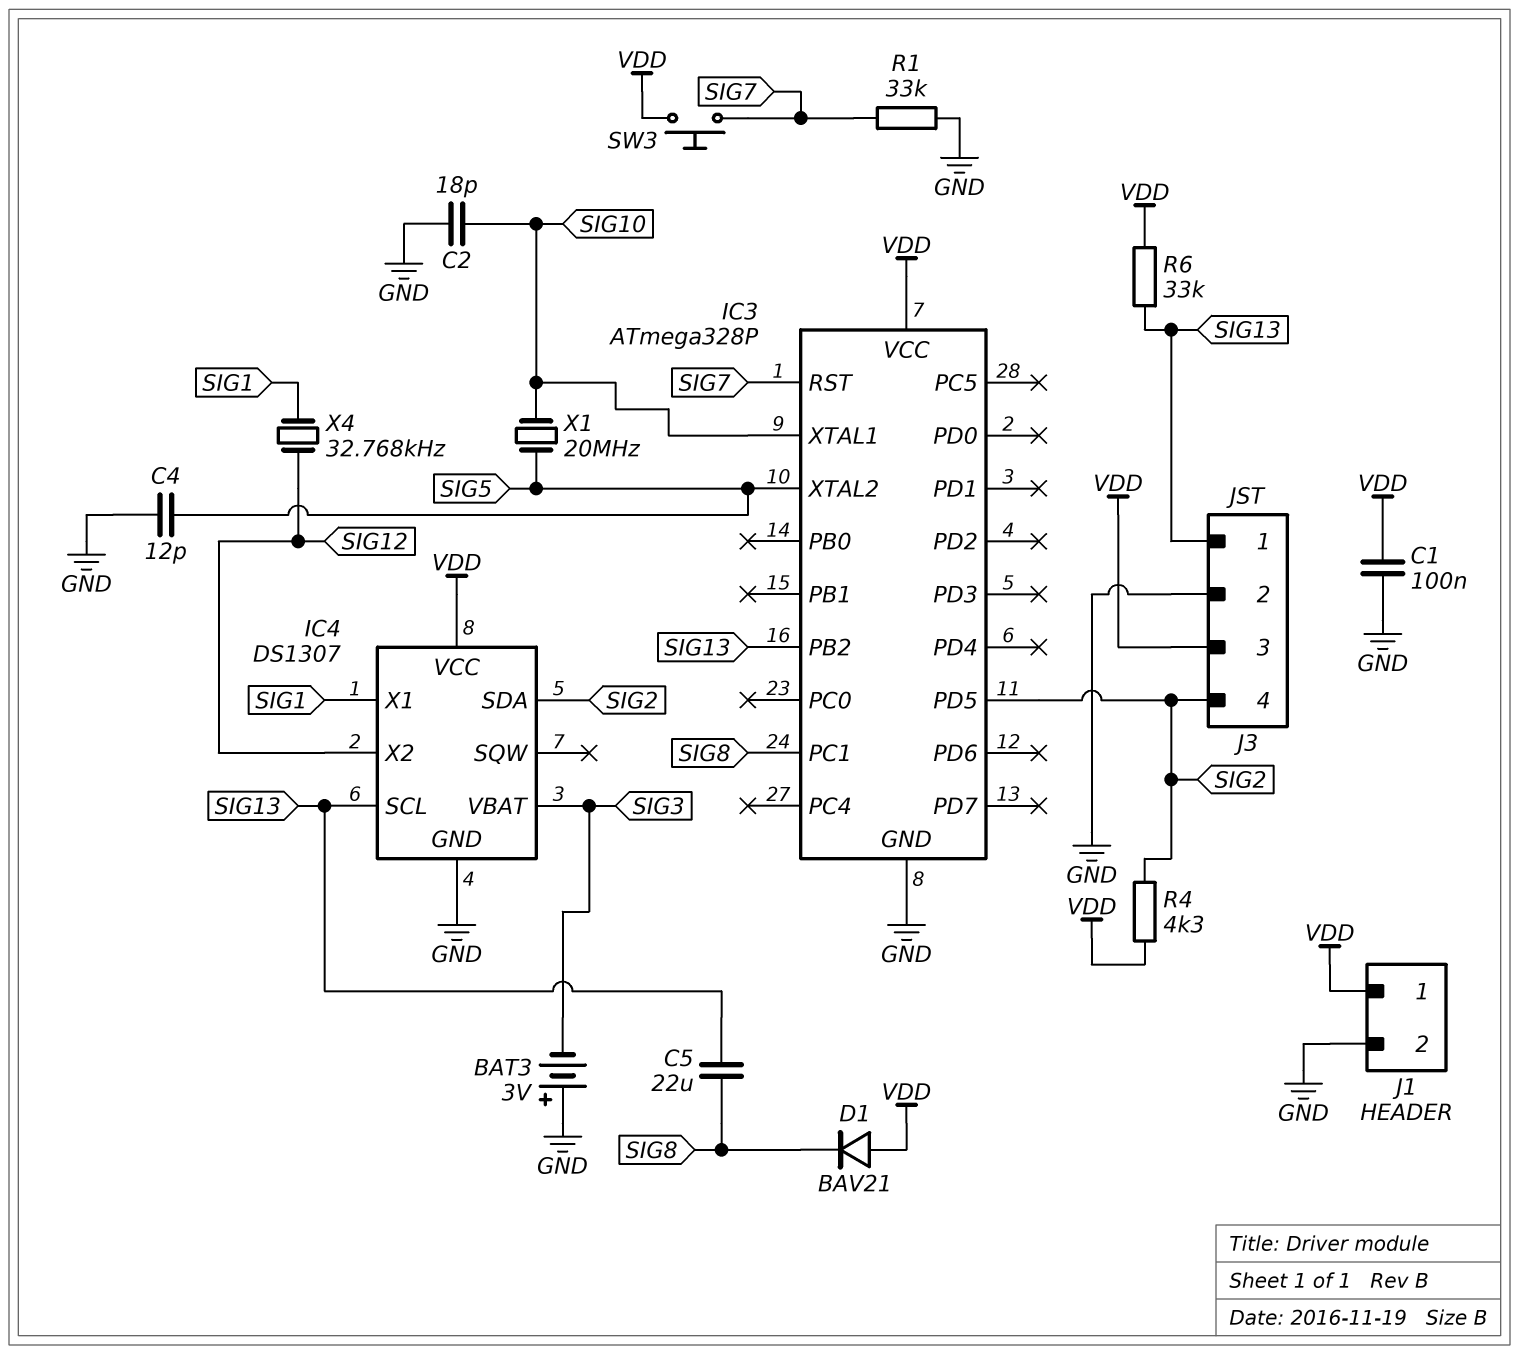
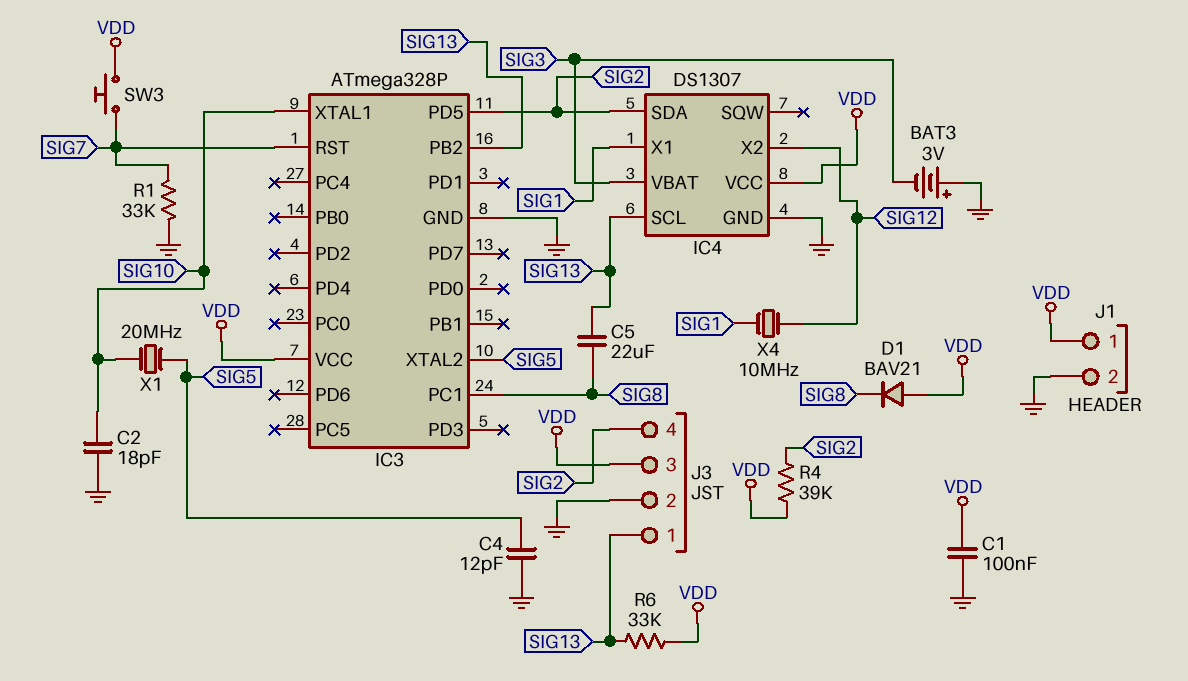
R4: 4.3k (SIG2, VDD) -> 39k (SIG2, VDD)
X4: 32.768kHz (SIG1, SIG12) -> 10MHz (SIG1, SIG12)

